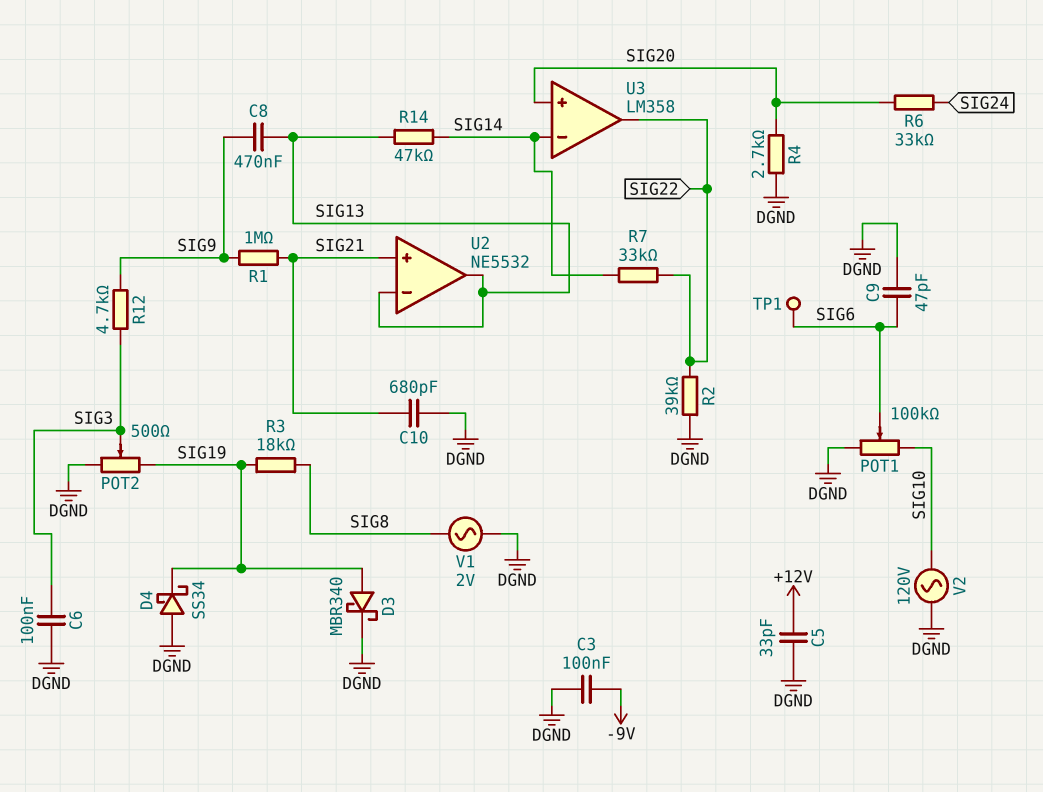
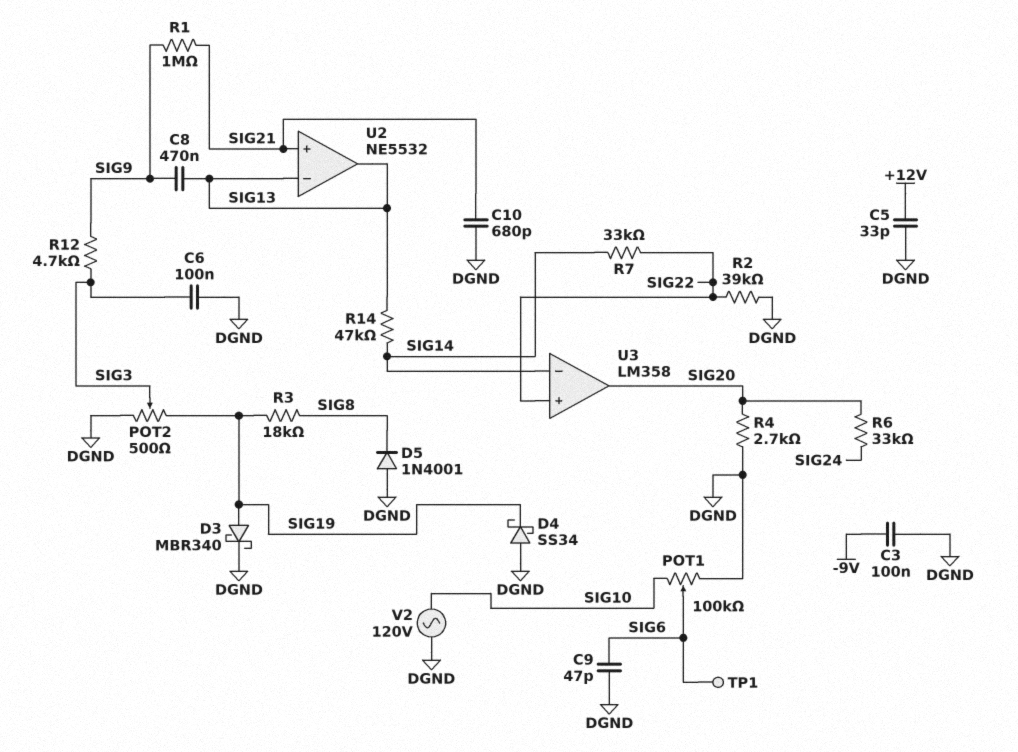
D5: none -> diode 1N4001 (A DGND, K SIG8)
U3 pin in+: SIG20 -> SIG22
U3 pin out: SIG22 -> SIG20
V1: AC 2V (DGND, SIG8) -> none

